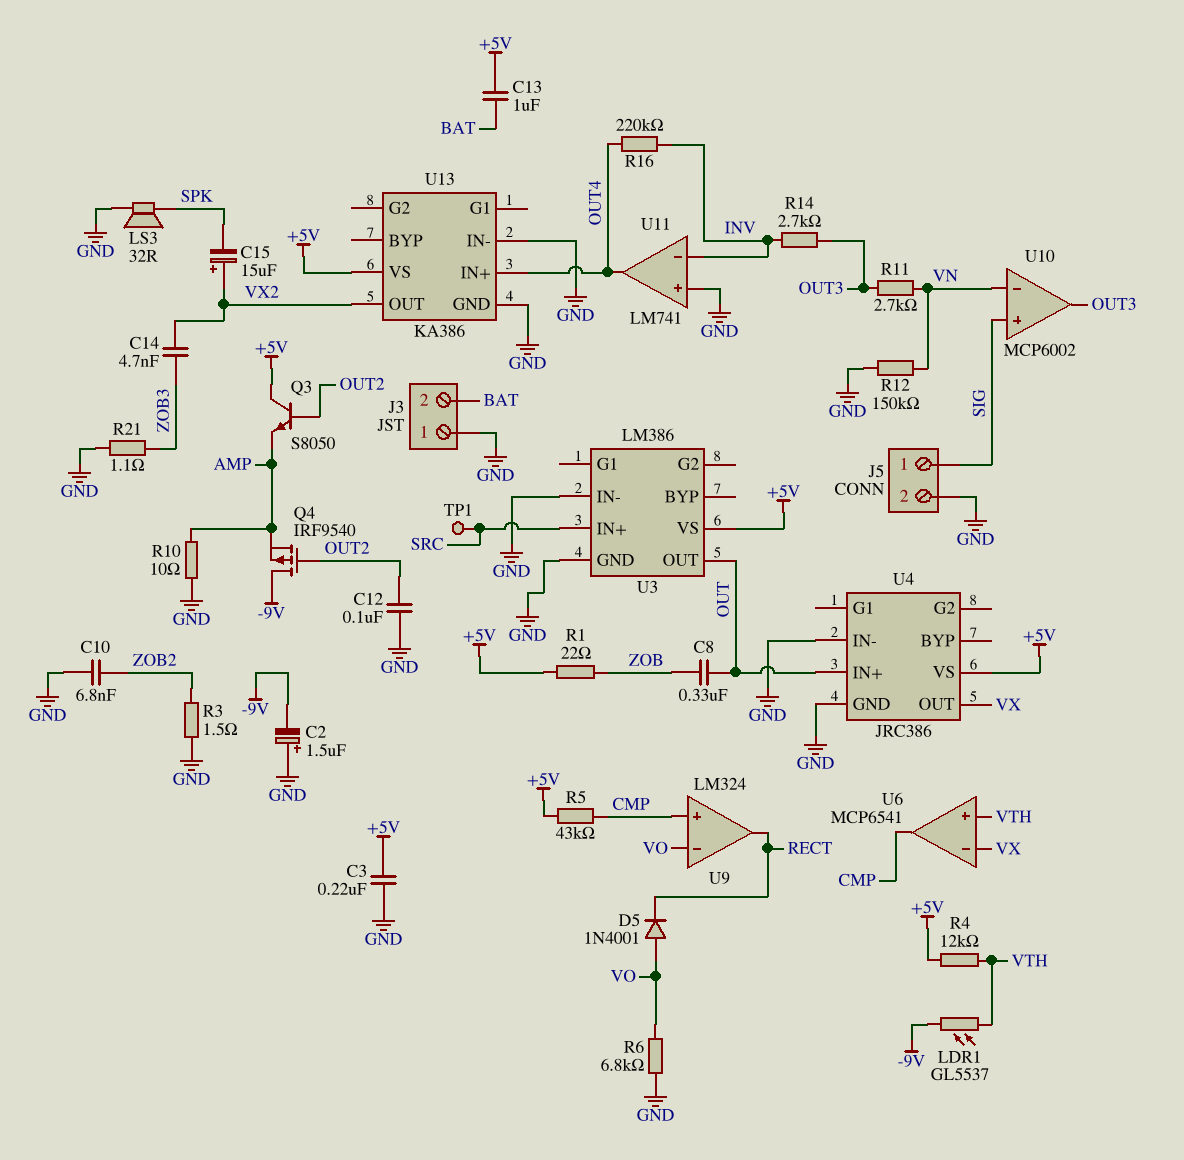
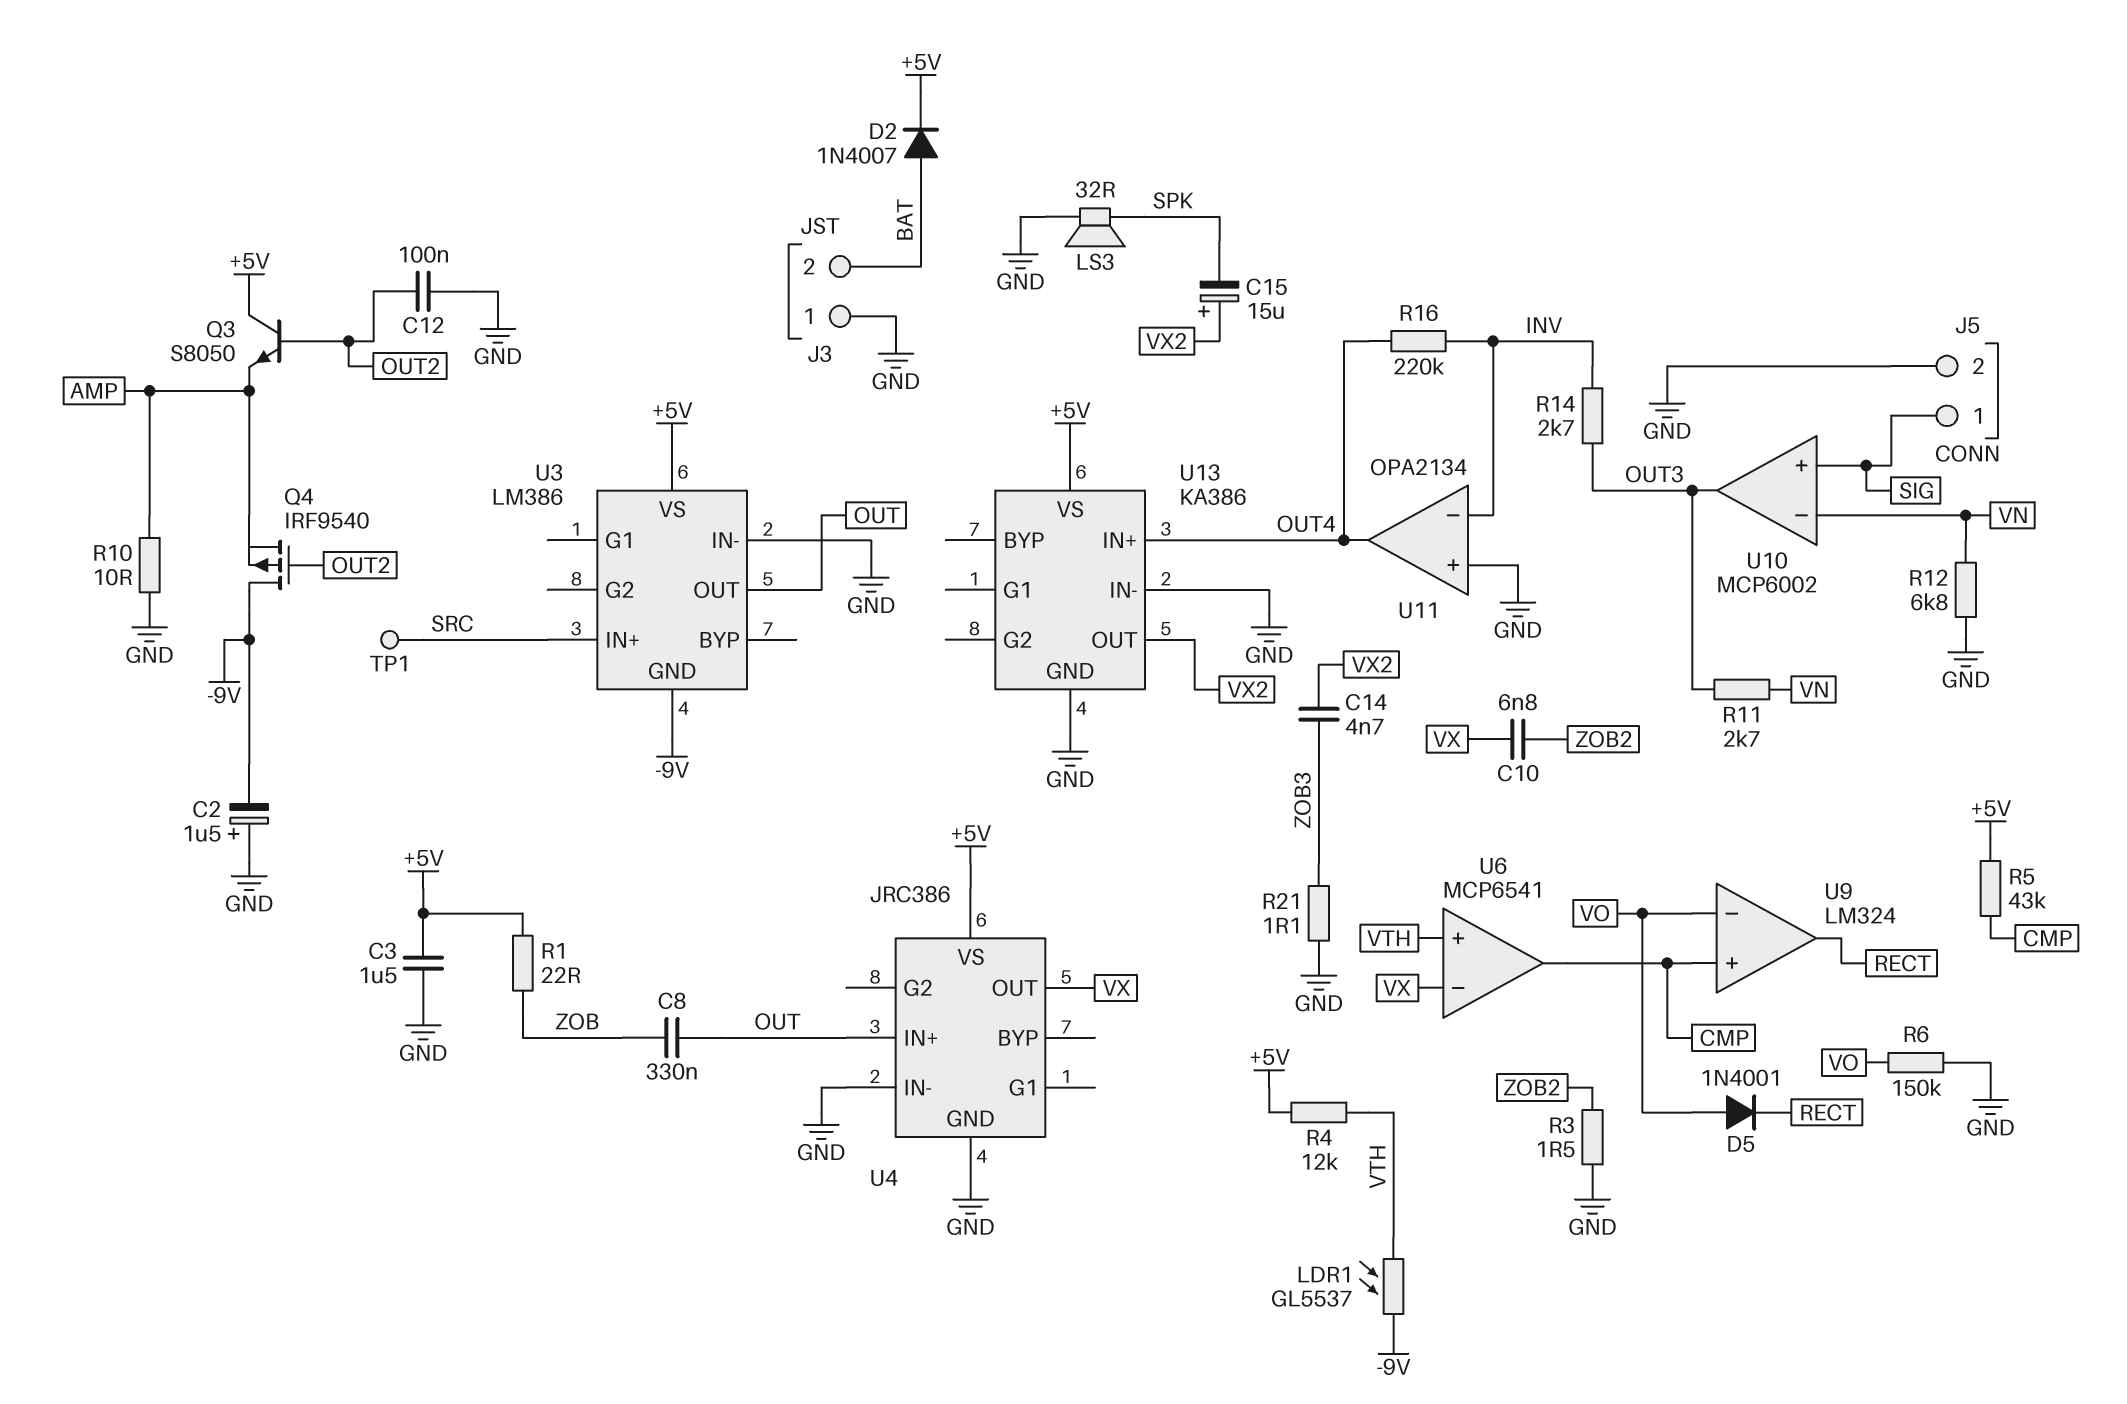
C3: 220nF (+5V, GND) -> 1.5uF (+5V, GND)
C10: 6.8nF (GND, ZOB2) -> 6.8nF (VX, ZOB2)
C13: 1uF (+5V, BAT) -> none
D2: none -> diode 1N4007 (A BAT, K +5V)
R6: 6.8k (GND, VO) -> 150k (GND, VO)
R12: 150k (GND, VN) -> 6.8k (GND, VN)
U3 pin GND: GND -> -9V
U11: LM741 -> OPA2134

